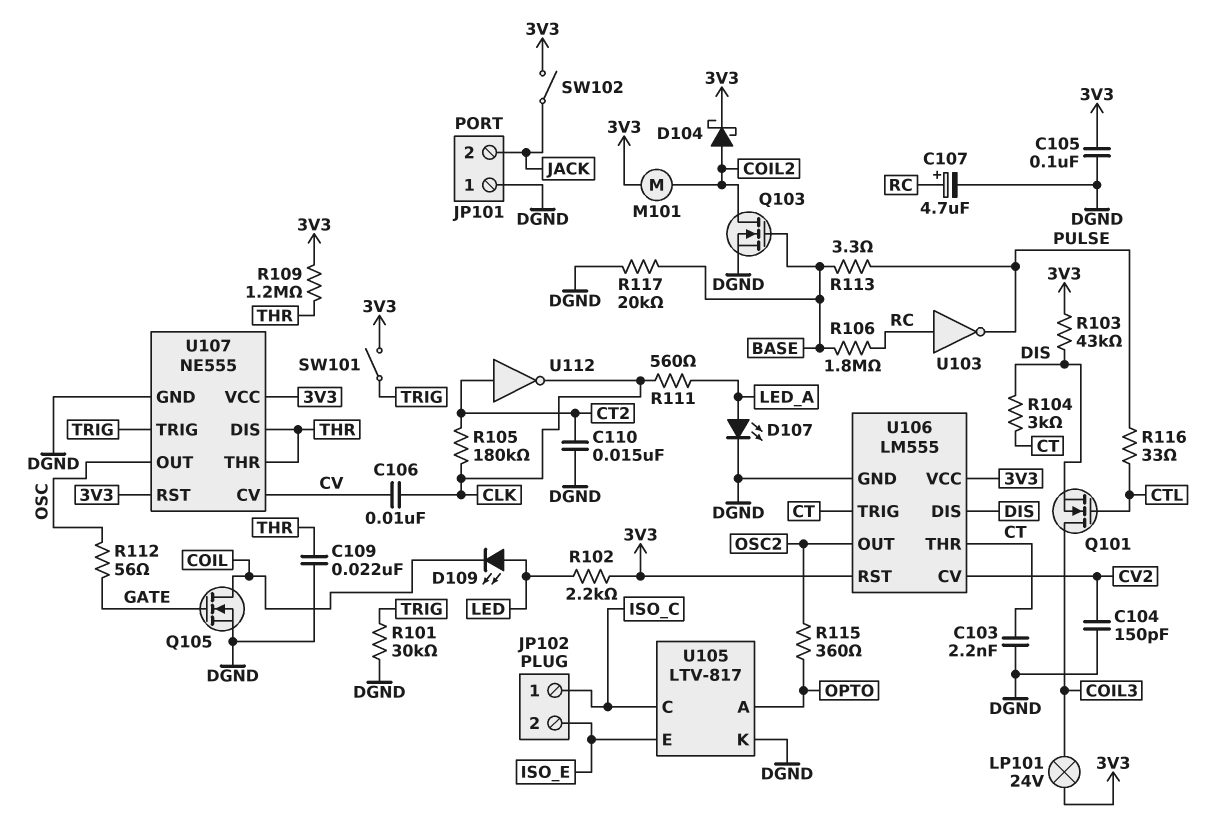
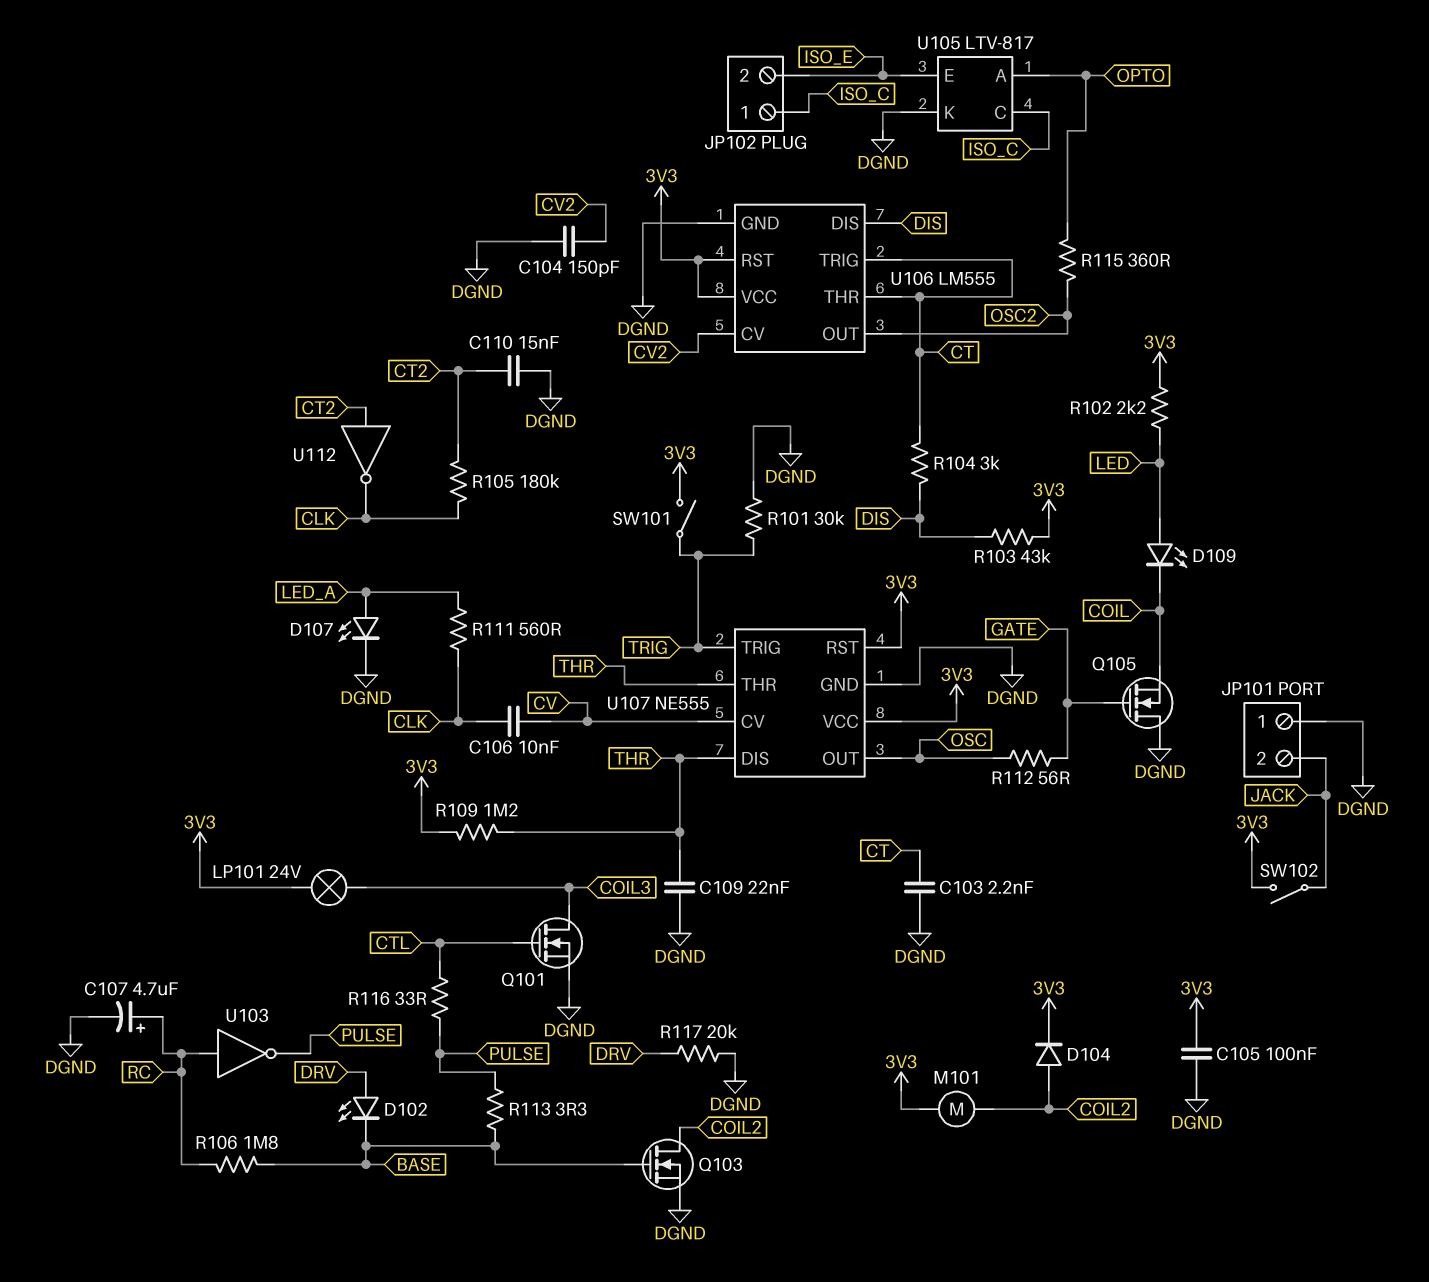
D102: none -> LED (A DRV, K BASE)
D104: schottky (A COIL2, K 3V3) -> diode (A COIL2, K 3V3)
Q101: NMOS (G CTL, D COIL3, S DIS) -> NMOS (G CTL, D COIL3, S DGND)
Q105: NMOS (G GATE, D COIL, S DGND) -> NMOS (G GATE, D DGND, S COIL)
R117: 20k (BASE, DGND) -> 20k (DGND, DRV)

